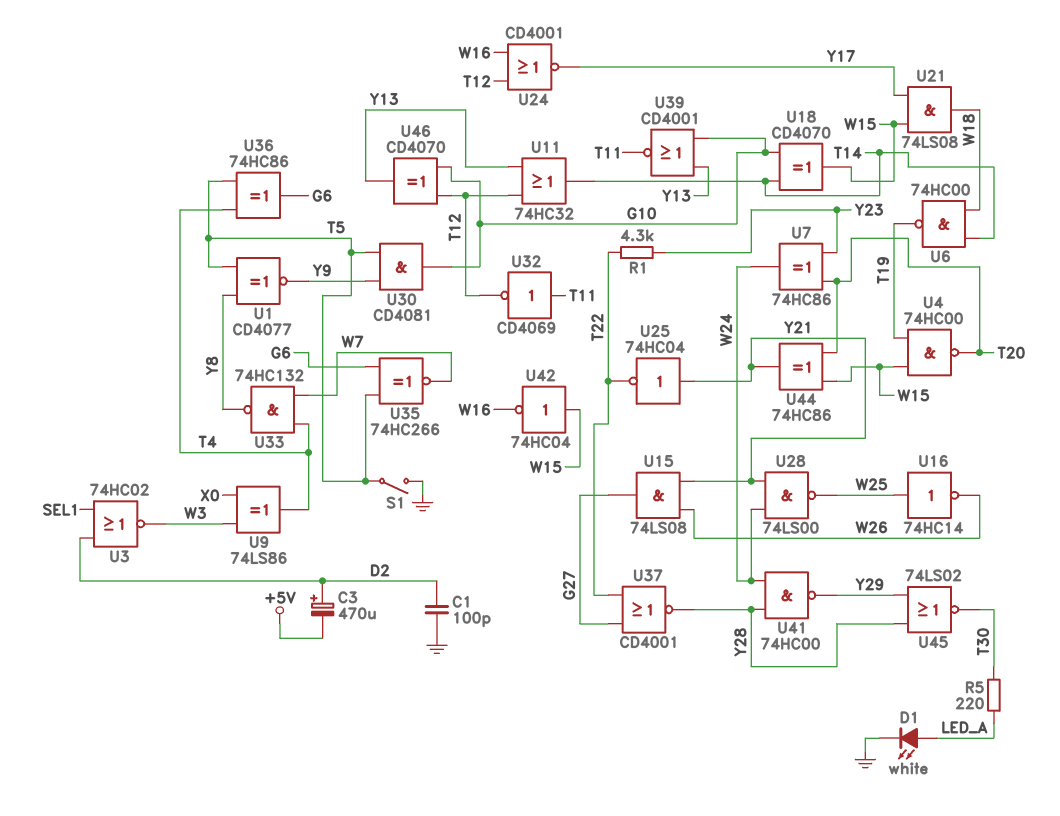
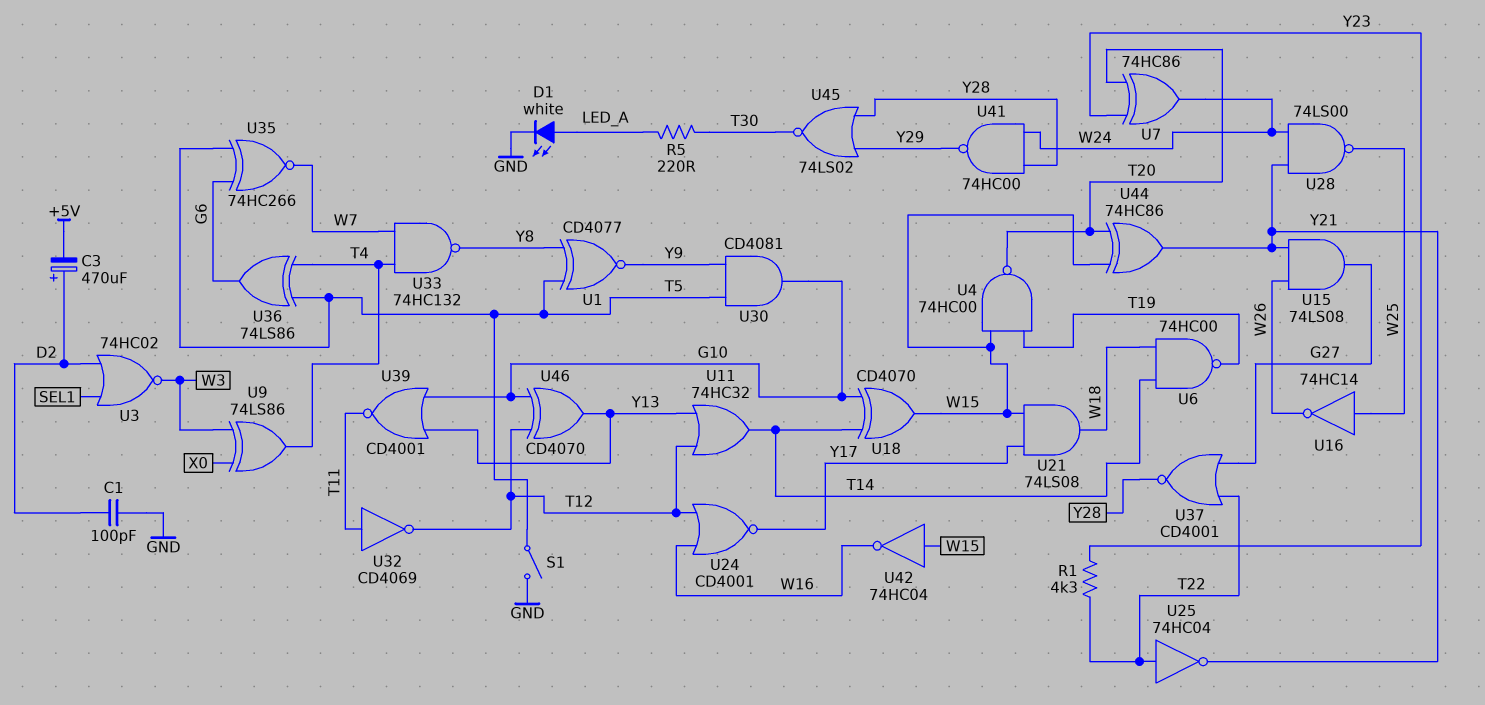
U25: NOT 74HC04 (in Y21, out T22) -> NOT 74HC04 (in T22, out Y21)
U36: XOR 74HC86 (in T4, in T5, out G6) -> XOR 74LS86 (in T4, in T5, out G6)

